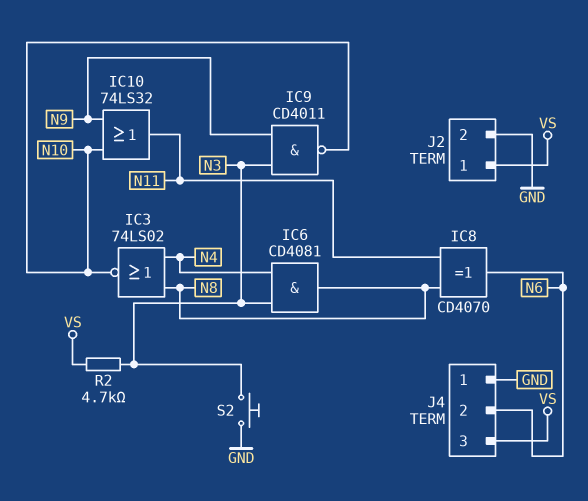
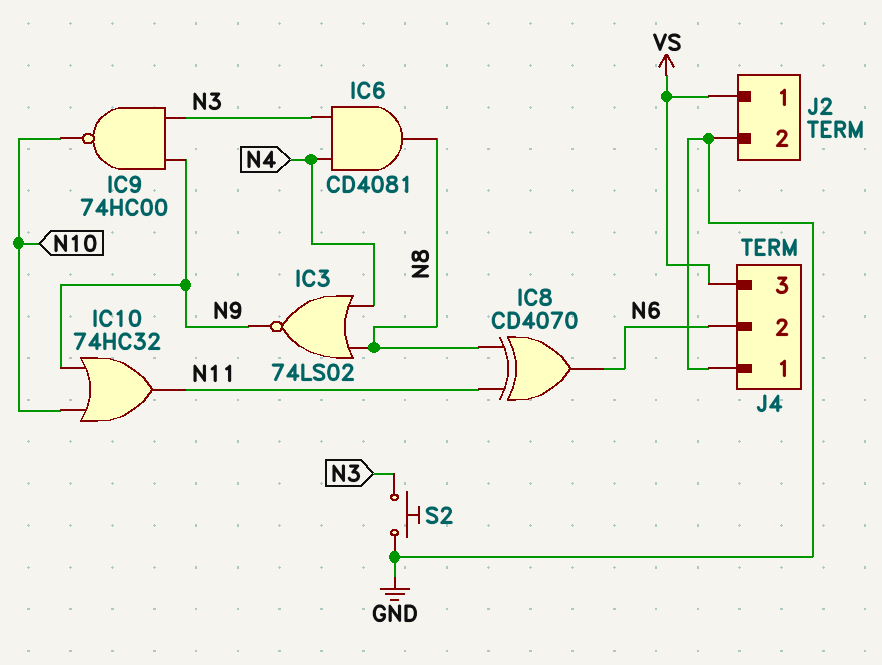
IC3: NOR 74LS02 (in N4, in N8, out N10) -> NOR 74LS02 (in N4, in N8, out N9)
IC9: NAND CD4011 (in N3, in N9, out N10) -> NAND 74HC00 (in N3, in N9, out N10)
IC10: OR 74LS32 (in N9, in N10, out N11) -> OR 74HC32 (in N9, in N10, out N11)
R2: 4.7k (N3, VS) -> none

